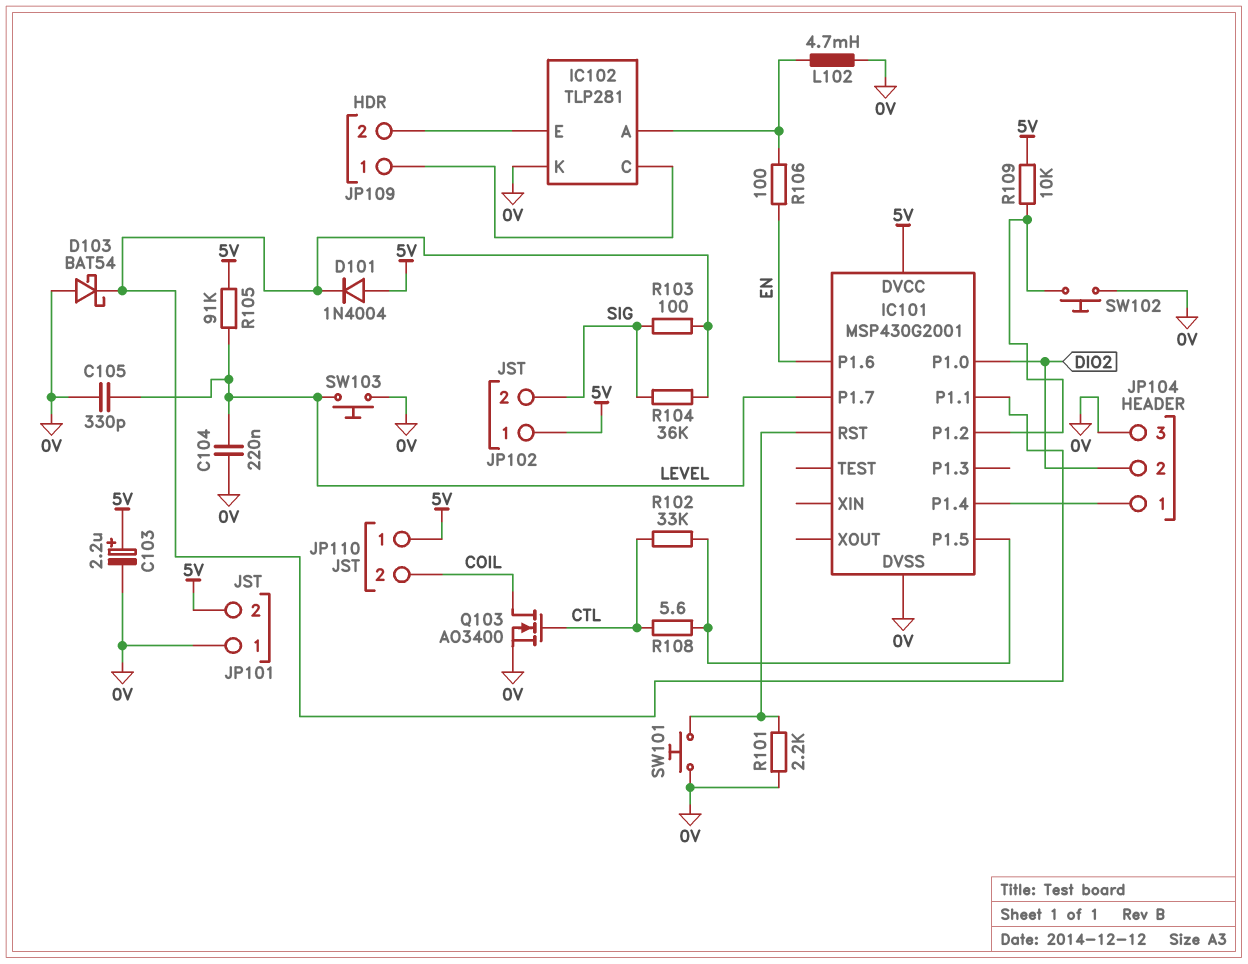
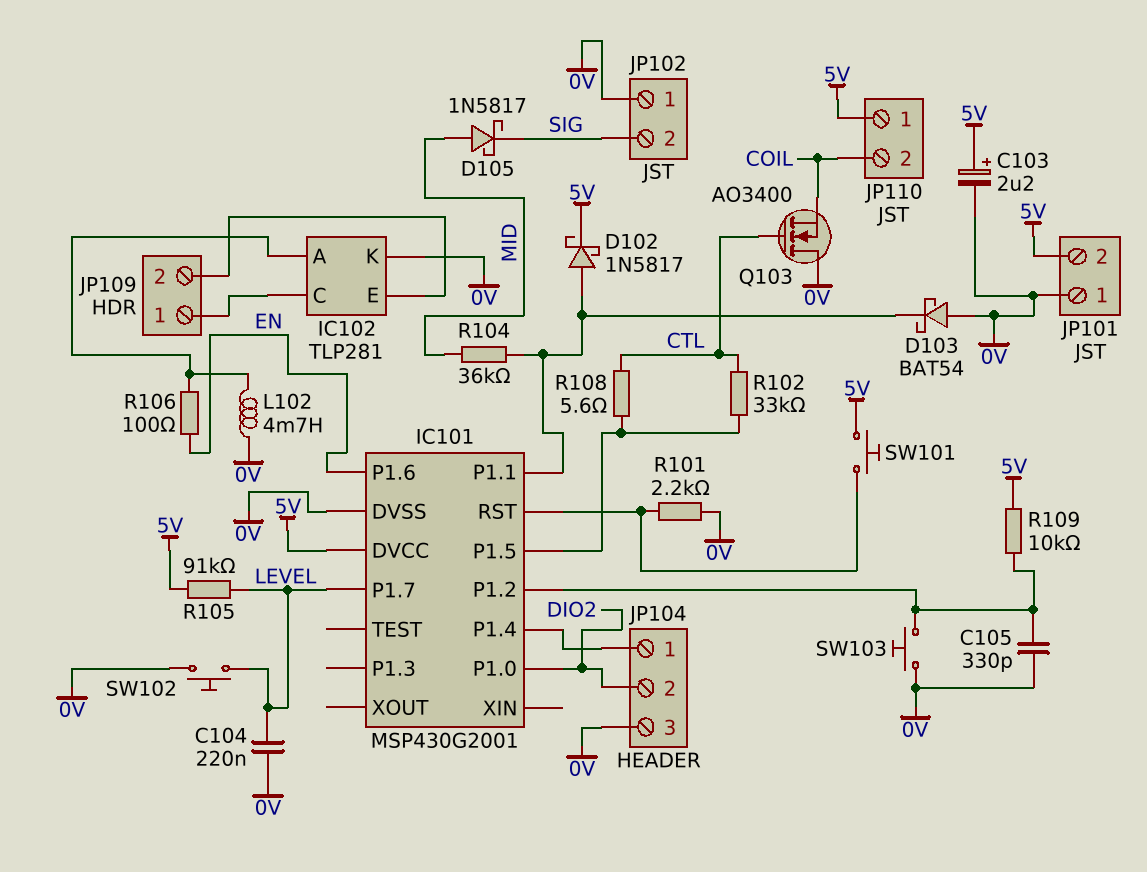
C105: 330pF (0V, LEVEL) -> 330pF (0V, IC101/P1.2)
D101: diode 1N4004 (A 5V, K IC101/P1.1) -> none
D102: none -> schottky 1N5817 (A IC101/P1.1, K 5V)
D105: none -> schottky 1N5817 (A MID, K SIG)
JP102 pin 1: 5V -> 0V
Q103: NMOS AO3400 (G CTL, D COIL, S 0V) -> NMOS AO3400 (G CTL, D 0V, S COIL)
R103: 100 (IC101/P1.1, SIG) -> none
R104: 36k (IC101/P1.1, SIG) -> 36k (IC101/P1.1, MID)
SW101: button (0V, IC101/RST) -> button (5V, IC101/RST)
SW102: button (0V, IC101/P1.2) -> button (0V, LEVEL)
SW103: button (0V, LEVEL) -> button (0V, IC101/P1.2)

